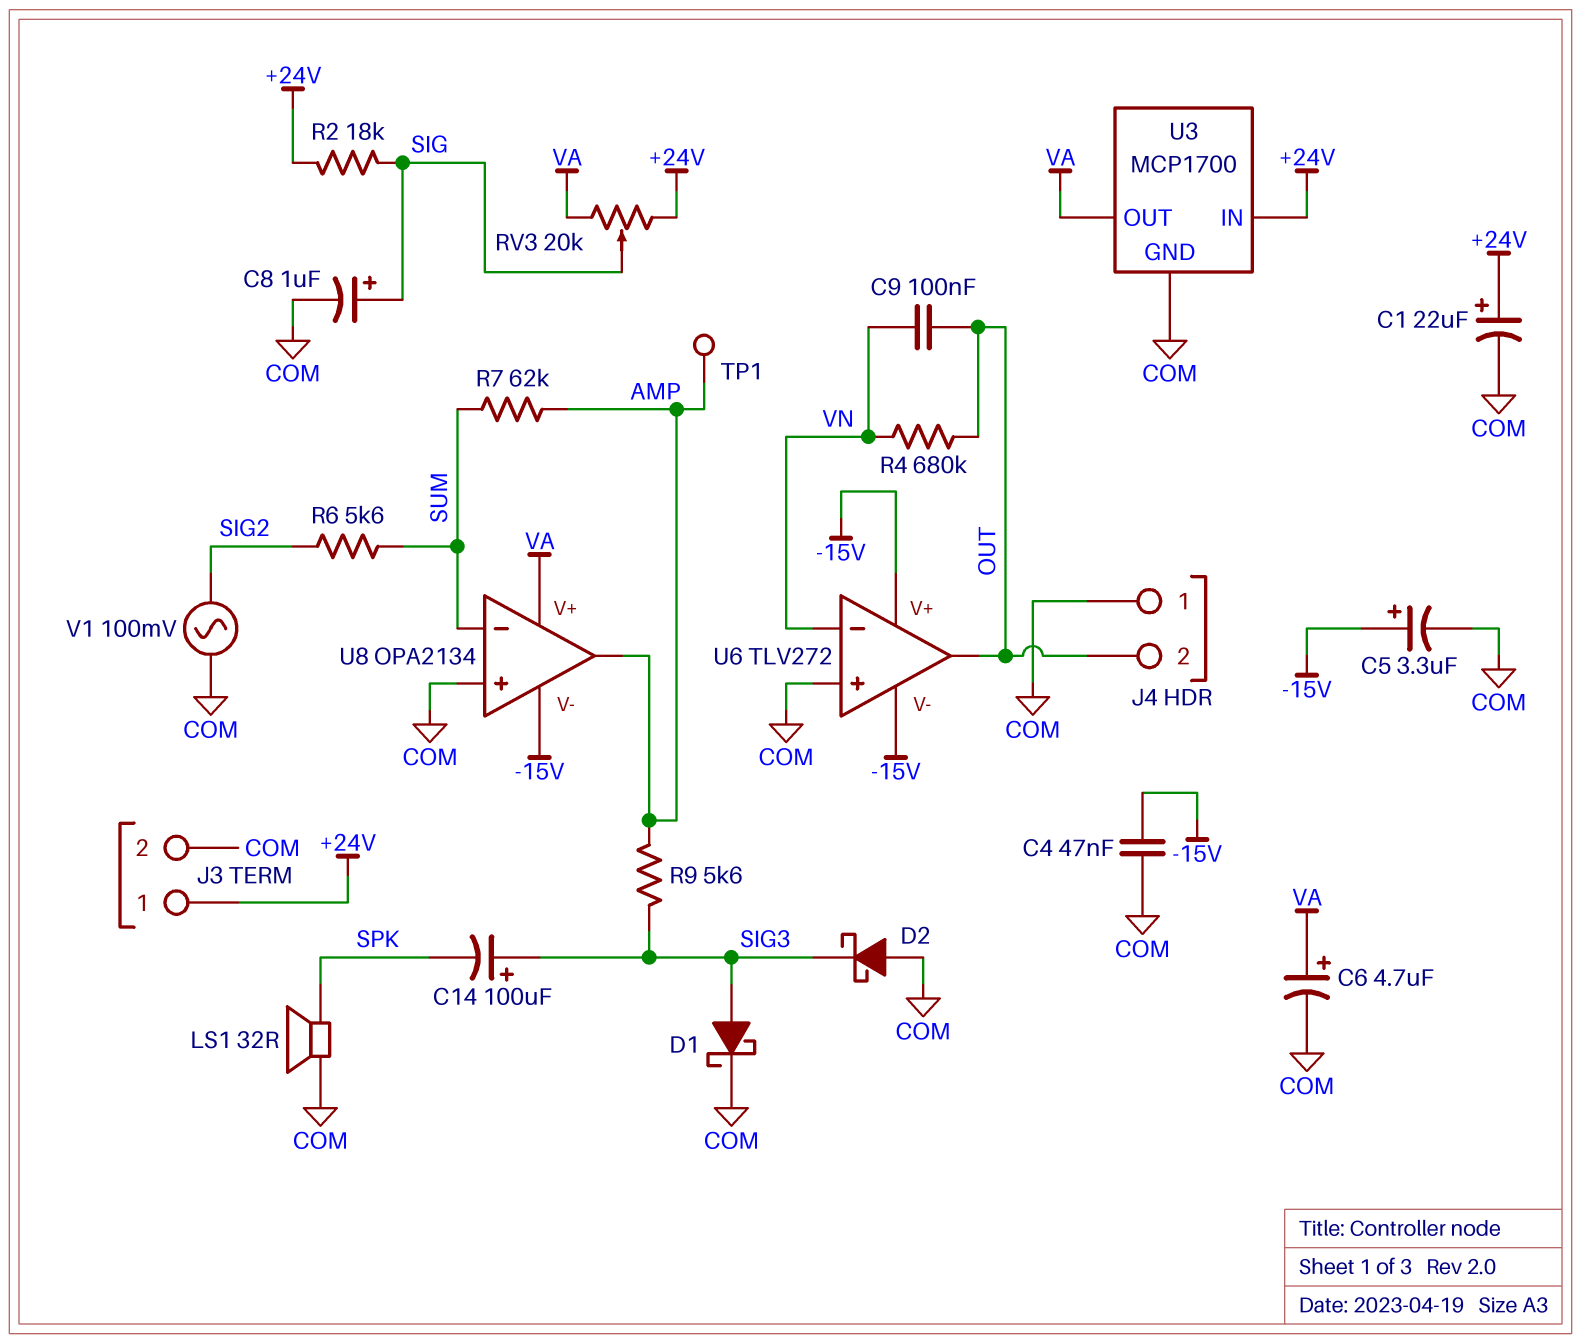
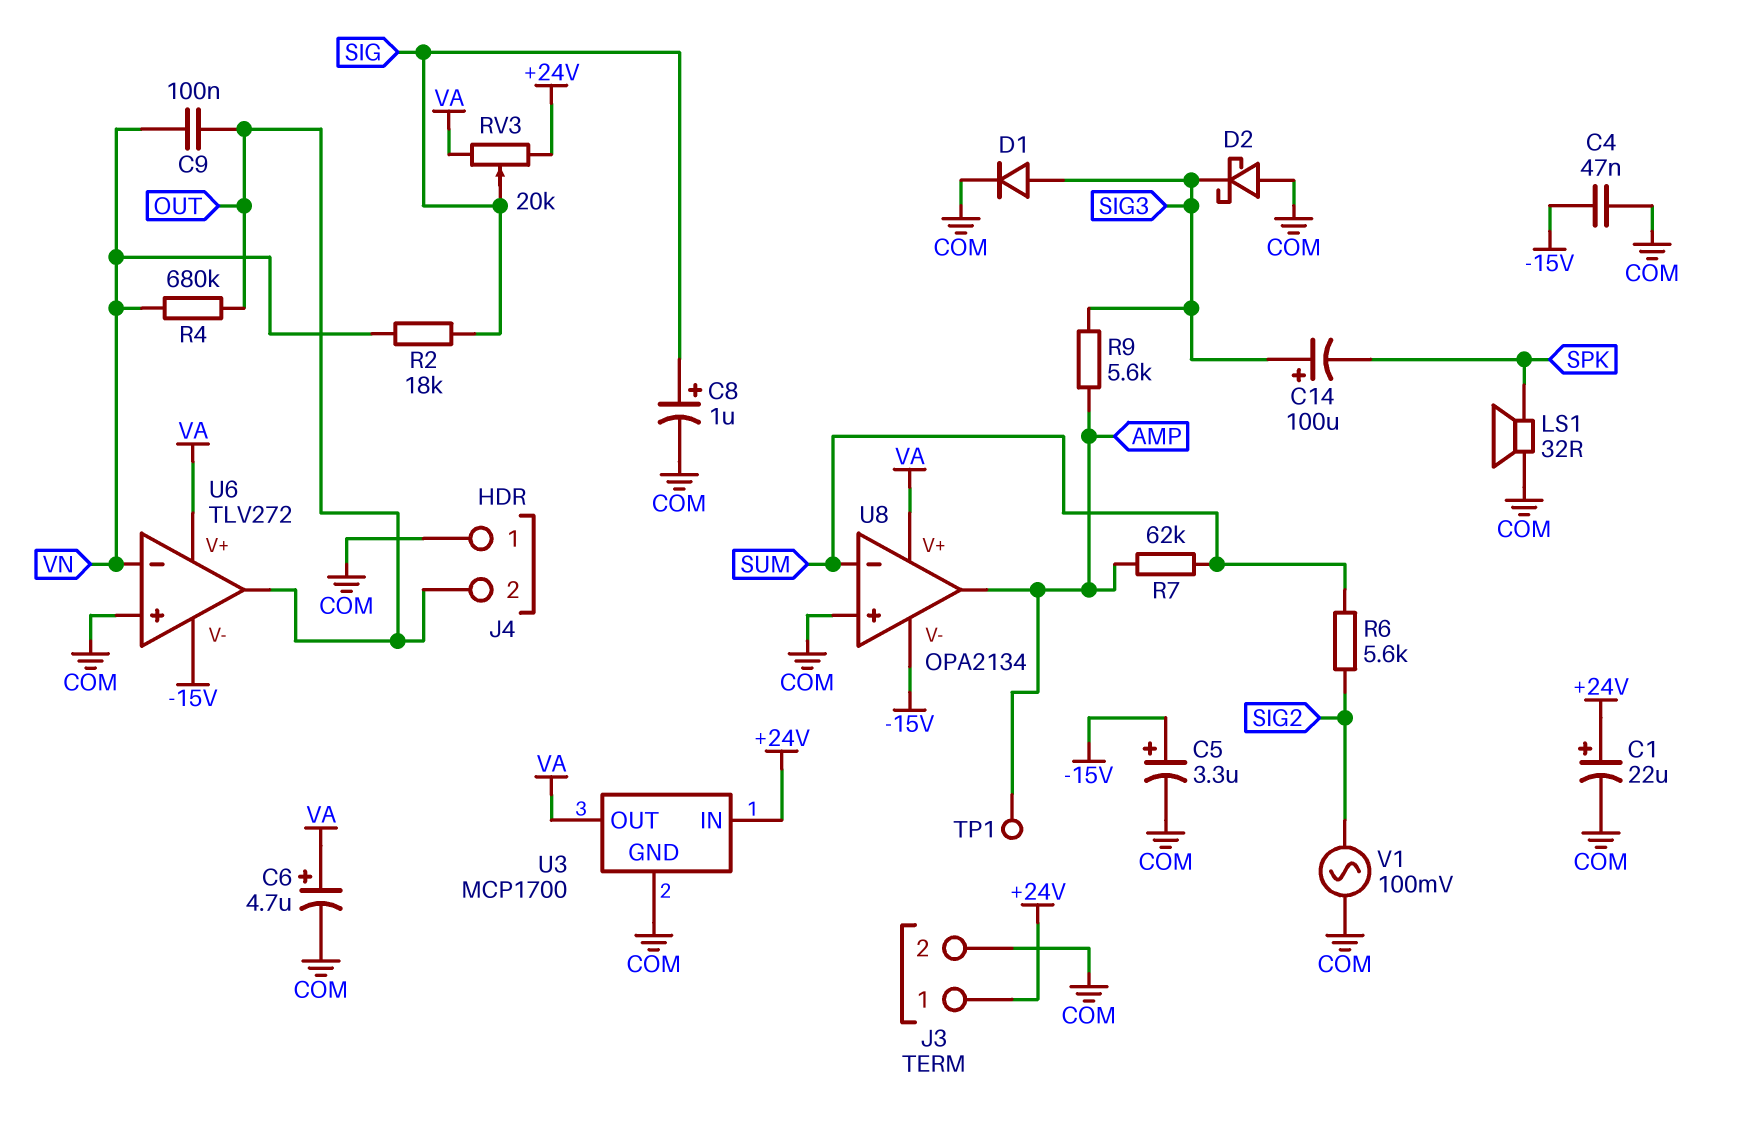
D1: schottky (A SIG3, K COM) -> diode (A SIG3, K COM)
R2: 18k (+24V, SIG) -> 18k (SIG, VN)
U6 pin V+: -15V -> VA

